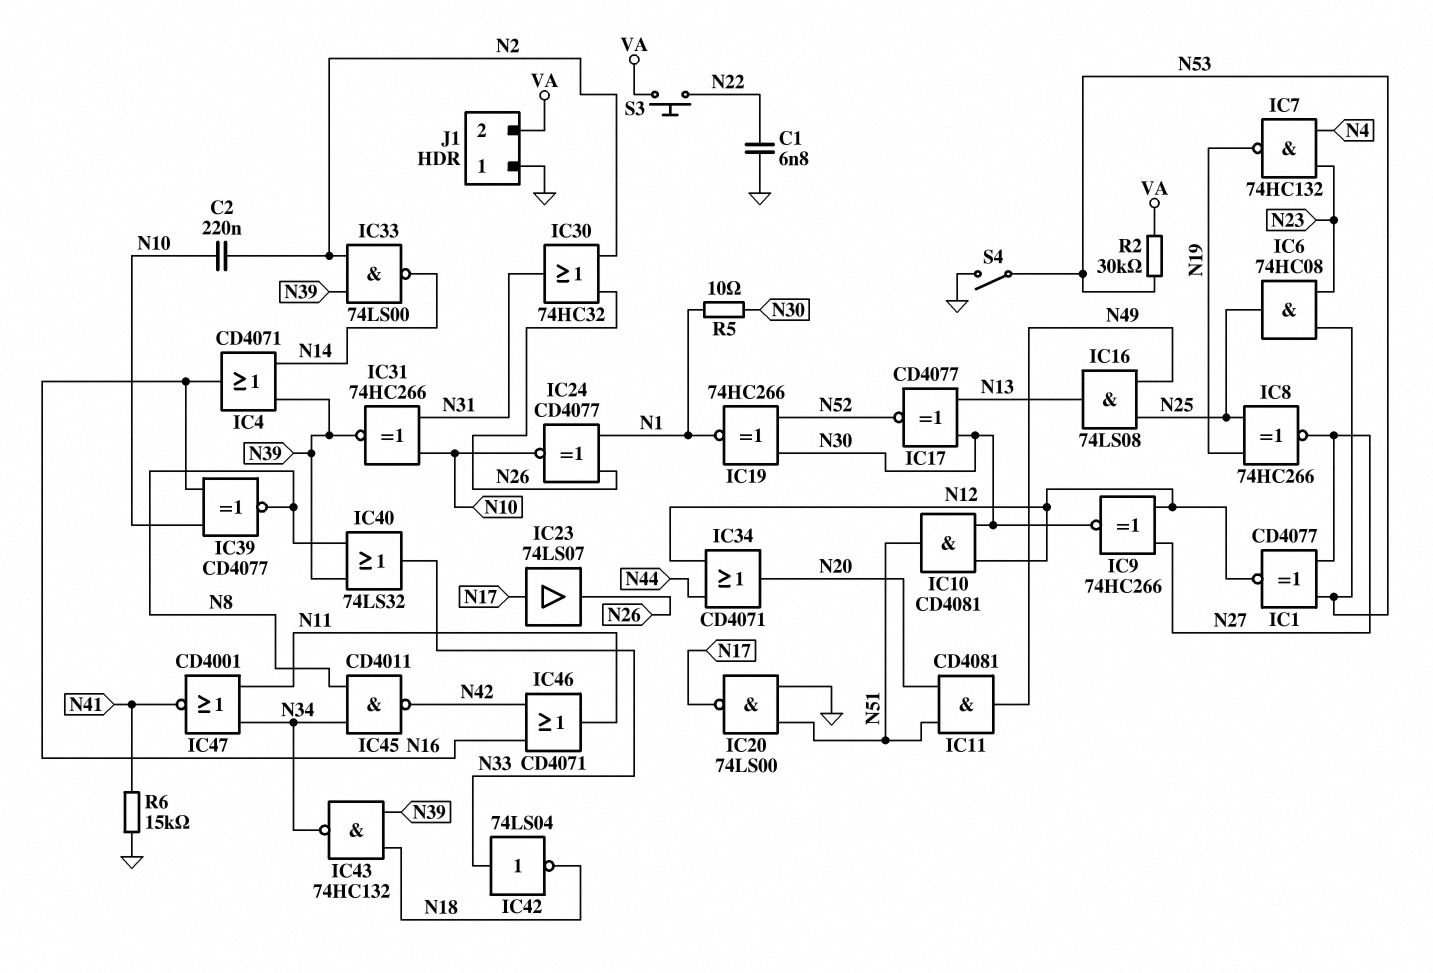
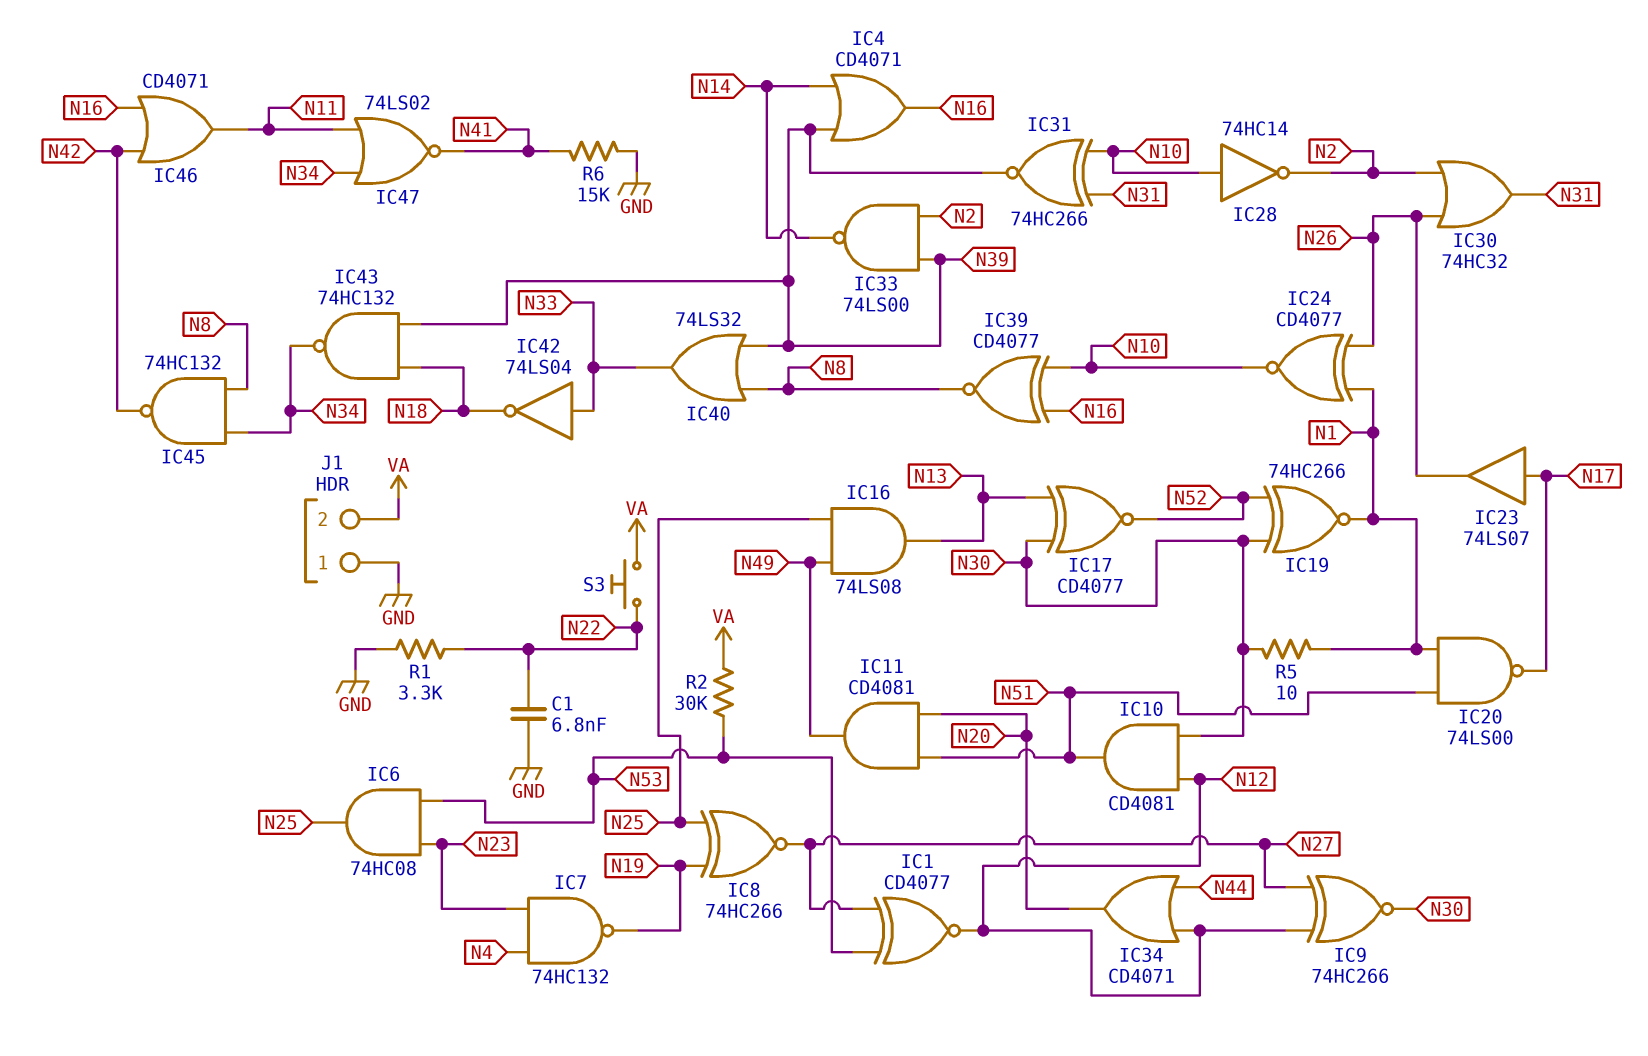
C2: 220nF (N2, N10) -> none
IC20: NAND 74LS00 (in GND, in N51, out N17) -> NAND 74LS00 (in N1, in N51, out N17)
IC28: none -> NOT 74HC14 (in N10, out N2)
IC45: NAND CD4011 (in N8, in N34, out N42) -> NAND 74HC132 (in N8, in N34, out N42)
IC47: NOR CD4001 (in N11, in N34, out N41) -> NOR 74LS02 (in N11, in N34, out N41)
R1: none -> 3.3k (GND, N22)
S4: switch (GND, N53) -> none

